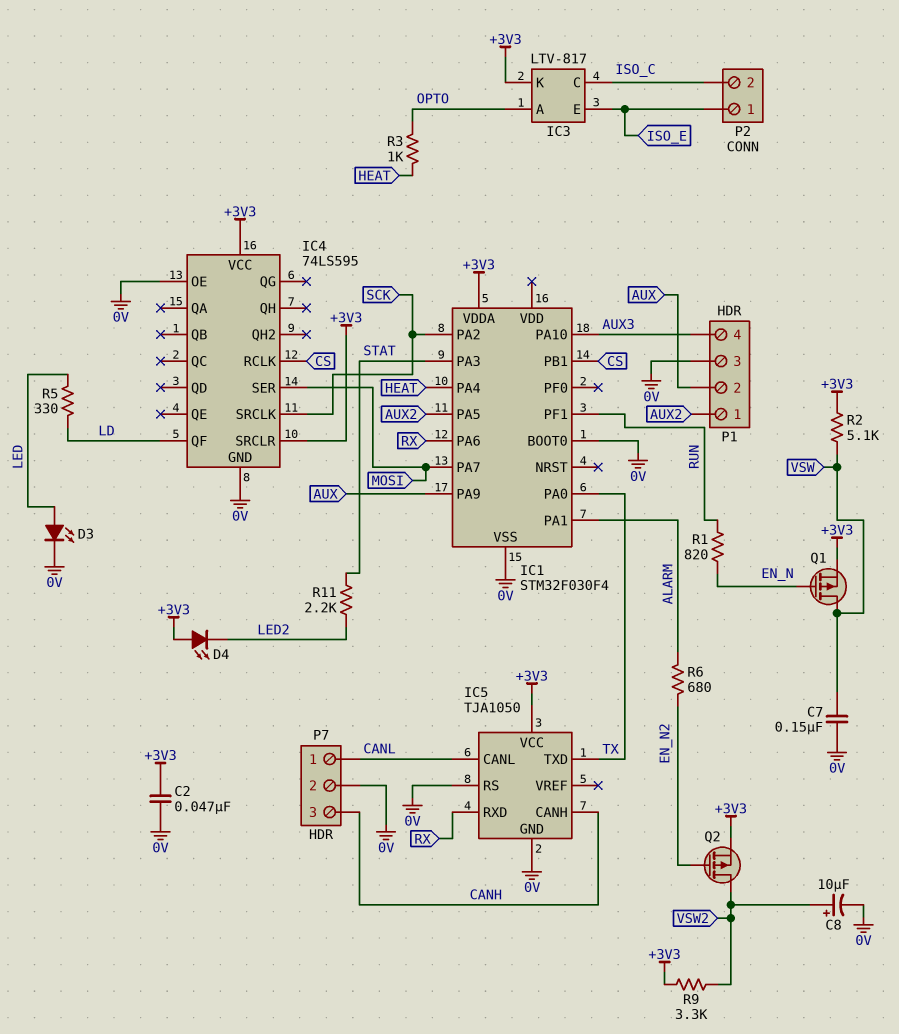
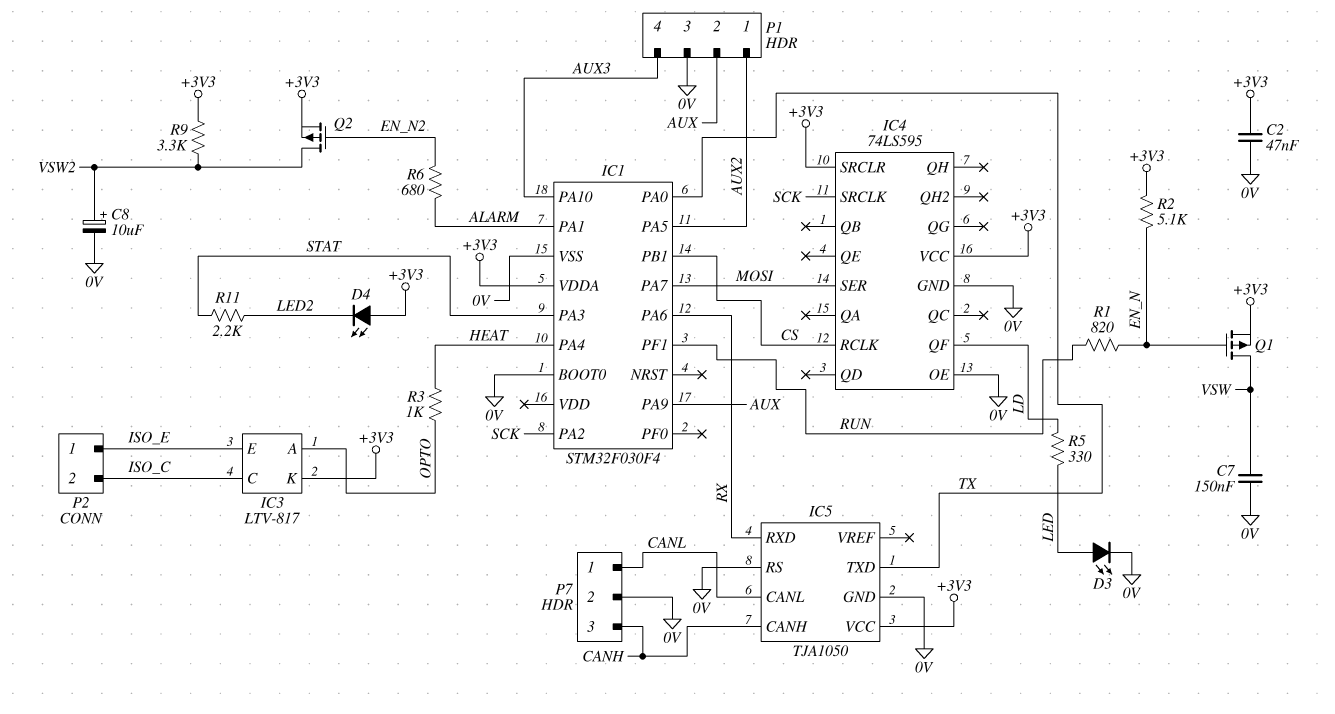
R2: 5.1k (+3V3, VSW) -> 5.1k (+3V3, EN_N)

